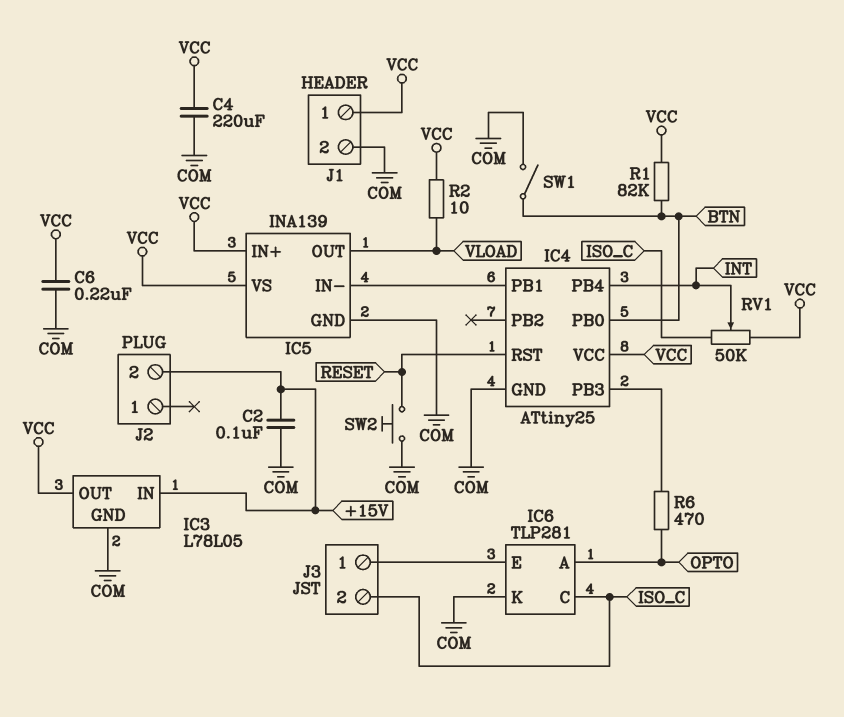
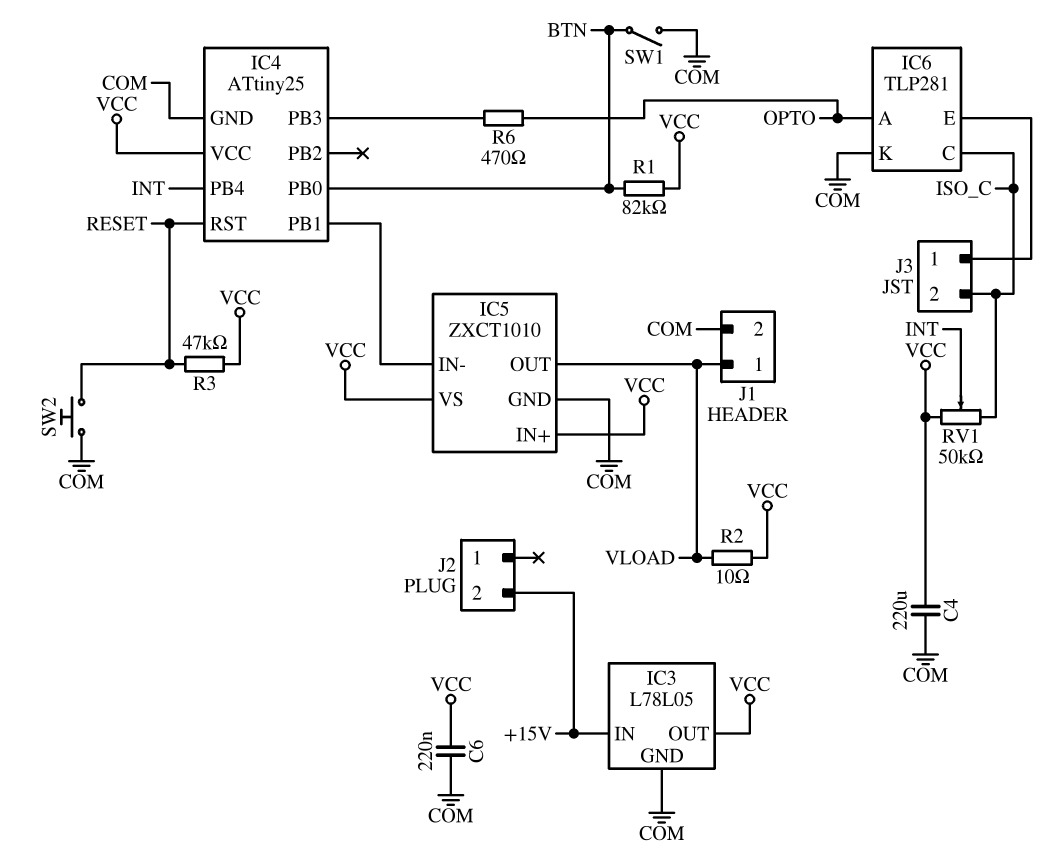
C2: 100nF (+15V, COM) -> none
IC5: INA139 -> ZXCT1010
J1 pin 1: VCC -> VLOAD
R3: none -> 47k (RESET, VCC)

